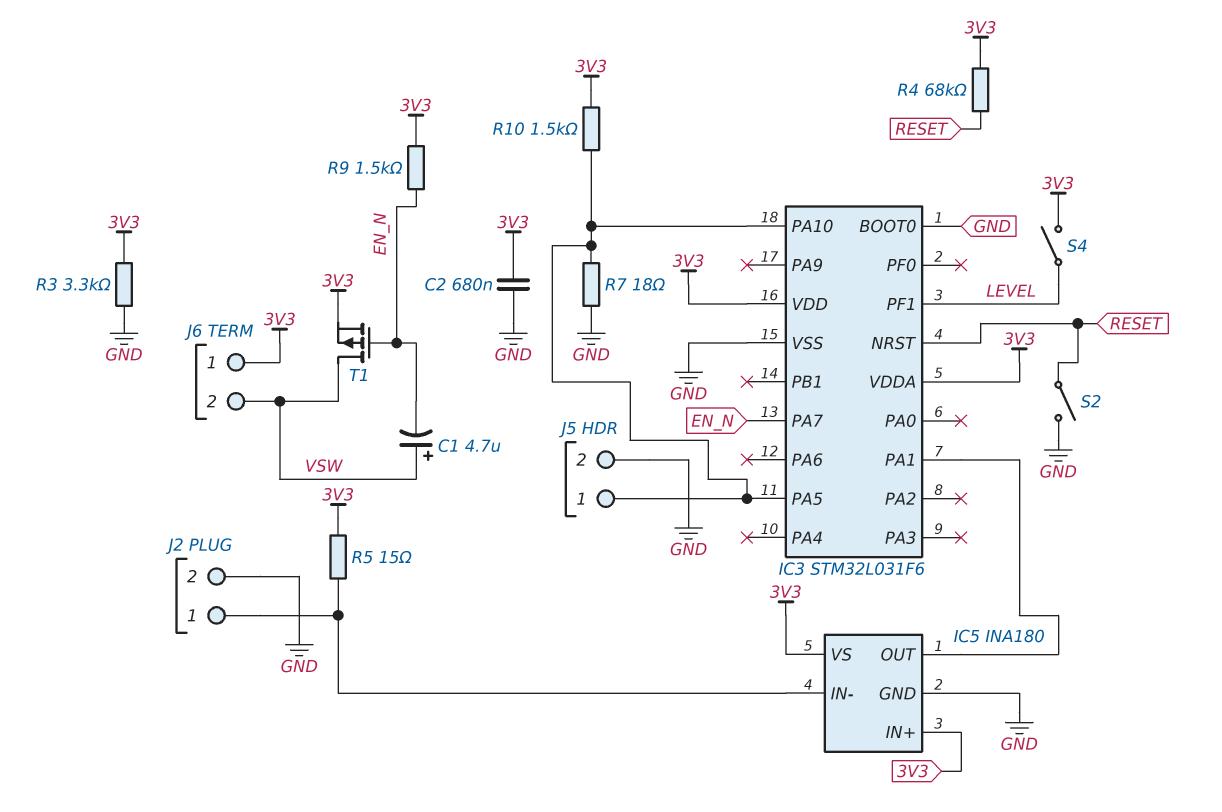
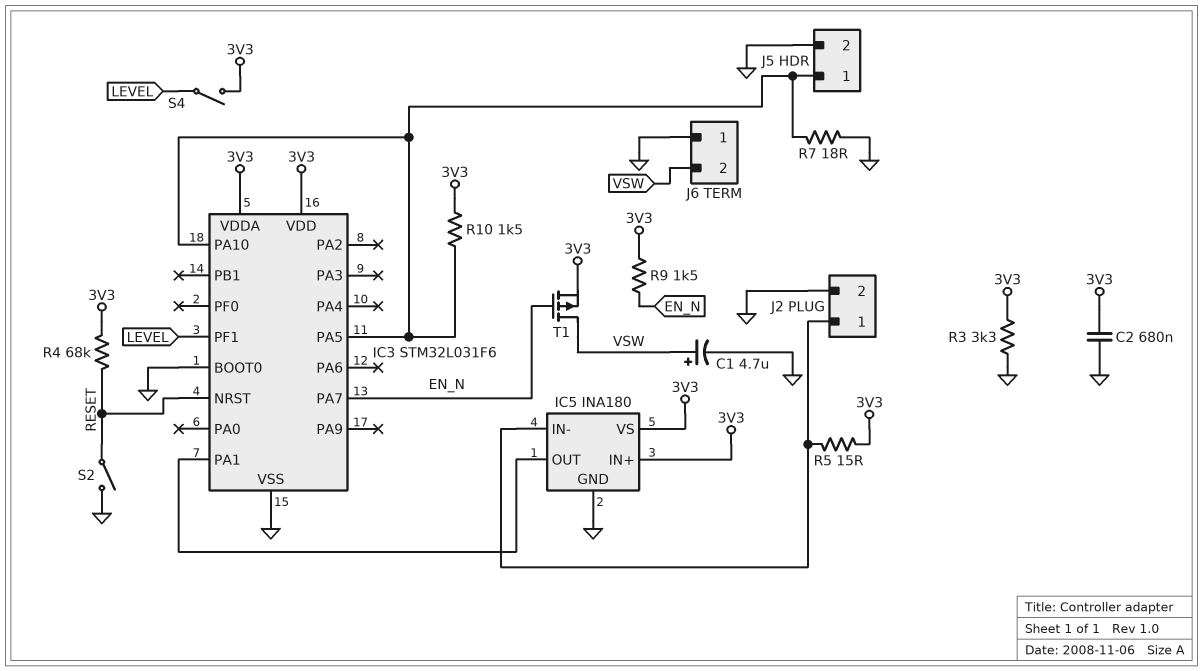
C1: 4.7uF (plus VSW, minus EN_N) -> 4.7uF (plus VSW, minus GND)
J6 pin 1: 3V3 -> GND

